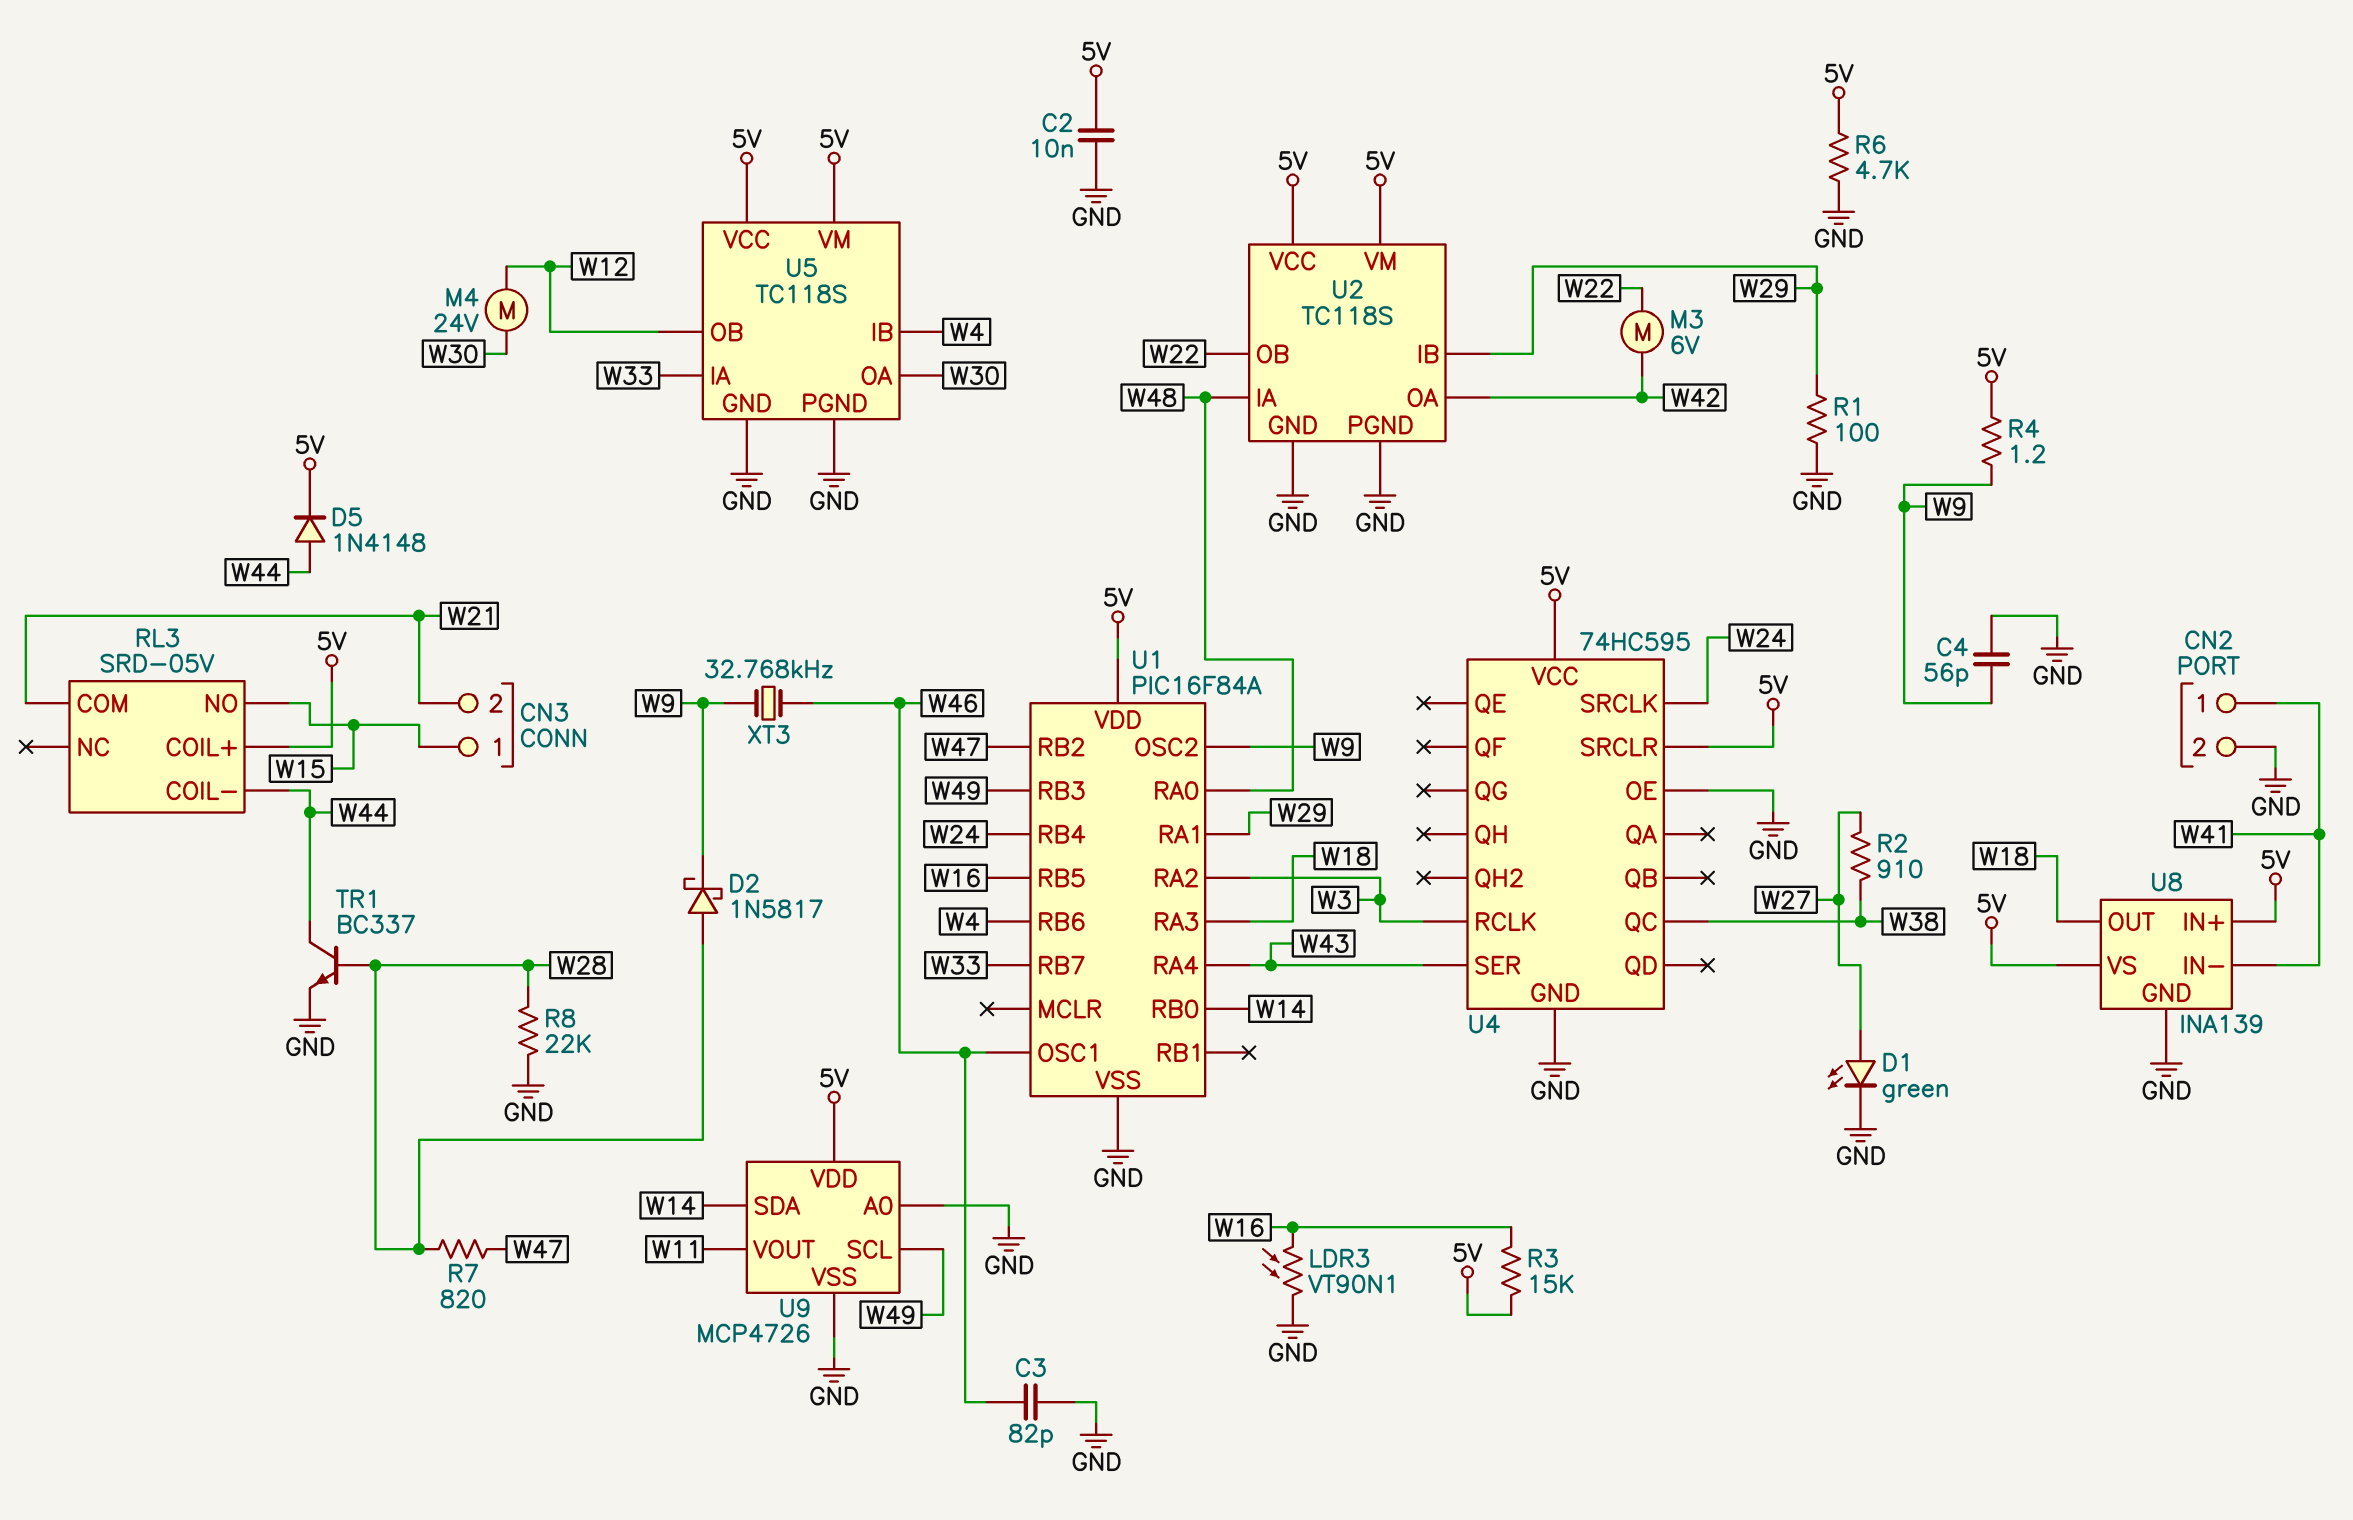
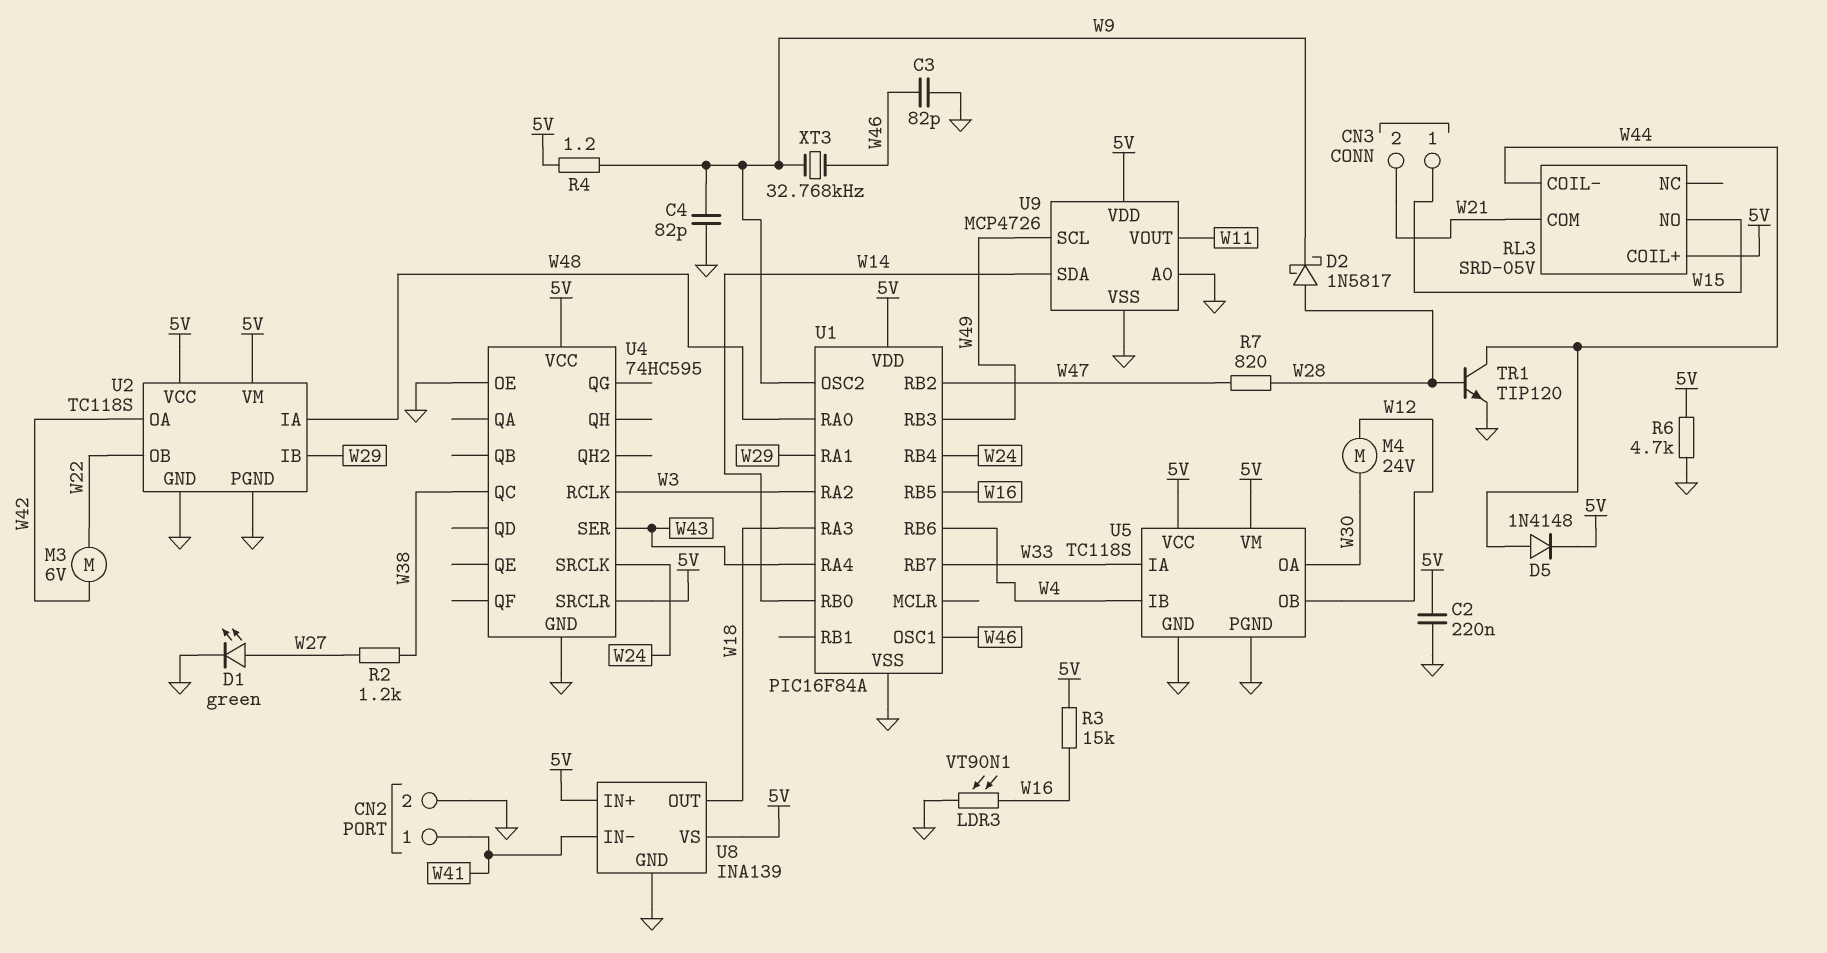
C2: 10nF (5V, GND) -> 220nF (5V, GND)
C4: 56pF (GND, W9) -> 82pF (GND, W9)
R1: 100 (GND, W29) -> none
R2: 910 (W27, W38) -> 1.2k (W27, W38)
R8: 22k (GND, W28) -> none
TR1: NPN BC337 (B W28, C W44, E GND) -> NPN TIP120 (B W28, C W44, E GND)

